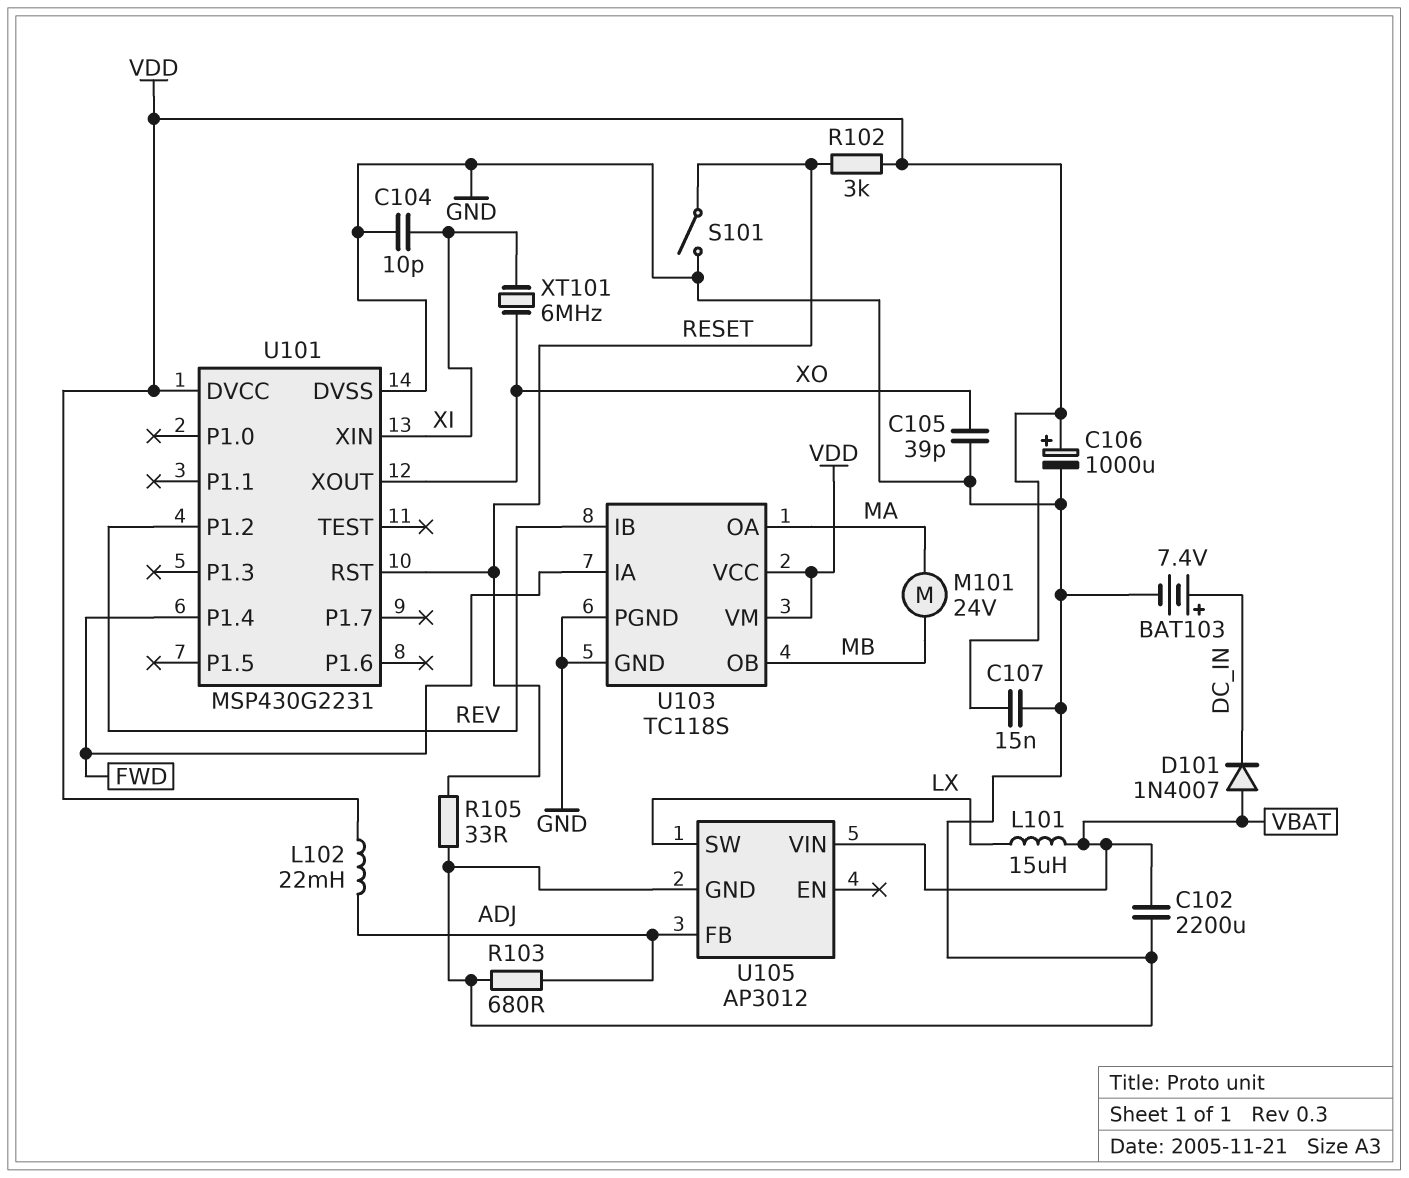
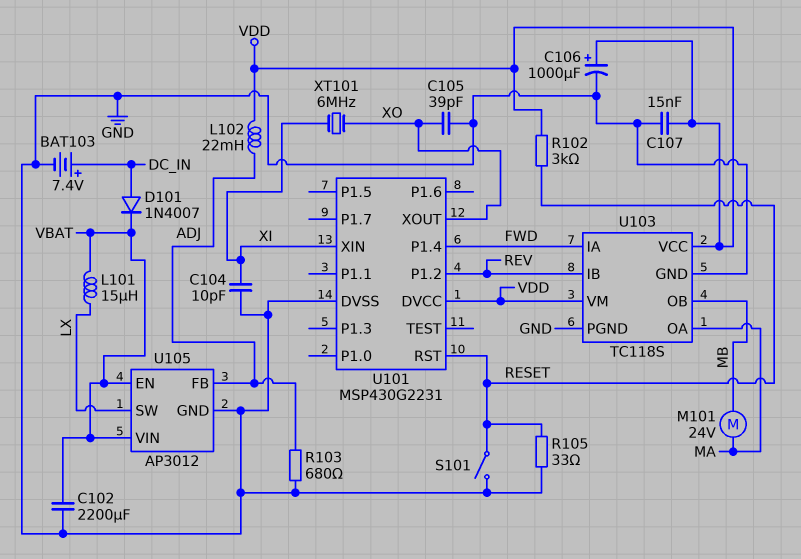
D101: diode 1N4007 (A VBAT, K DC_IN) -> diode 1N4007 (A DC_IN, K VBAT)
U105 pin EN: none -> VBAT

